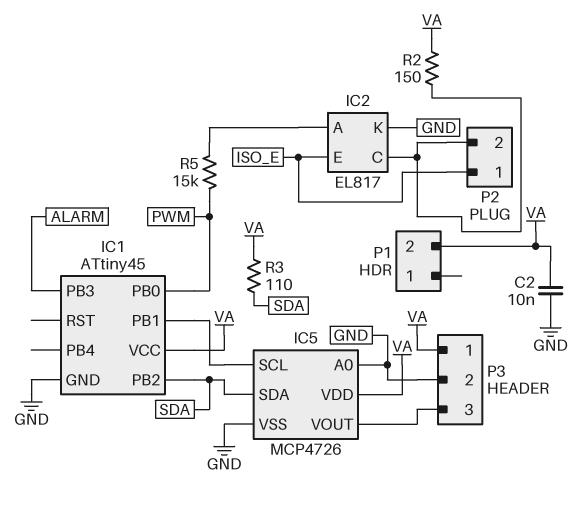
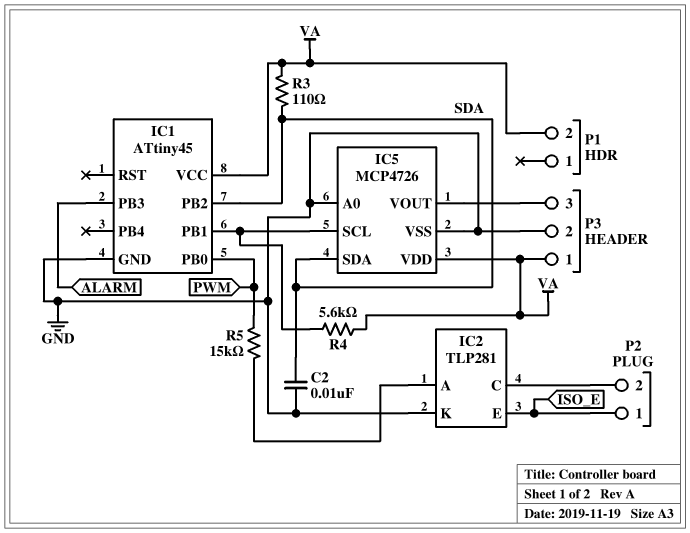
C2: 10nF (GND, VA) -> 10nF (GND, SDA)
IC2: EL817 -> TLP281
R2: 150 (IC2/C, VA) -> none
R4: none -> 5.6k (IC1/PB1, VA)

